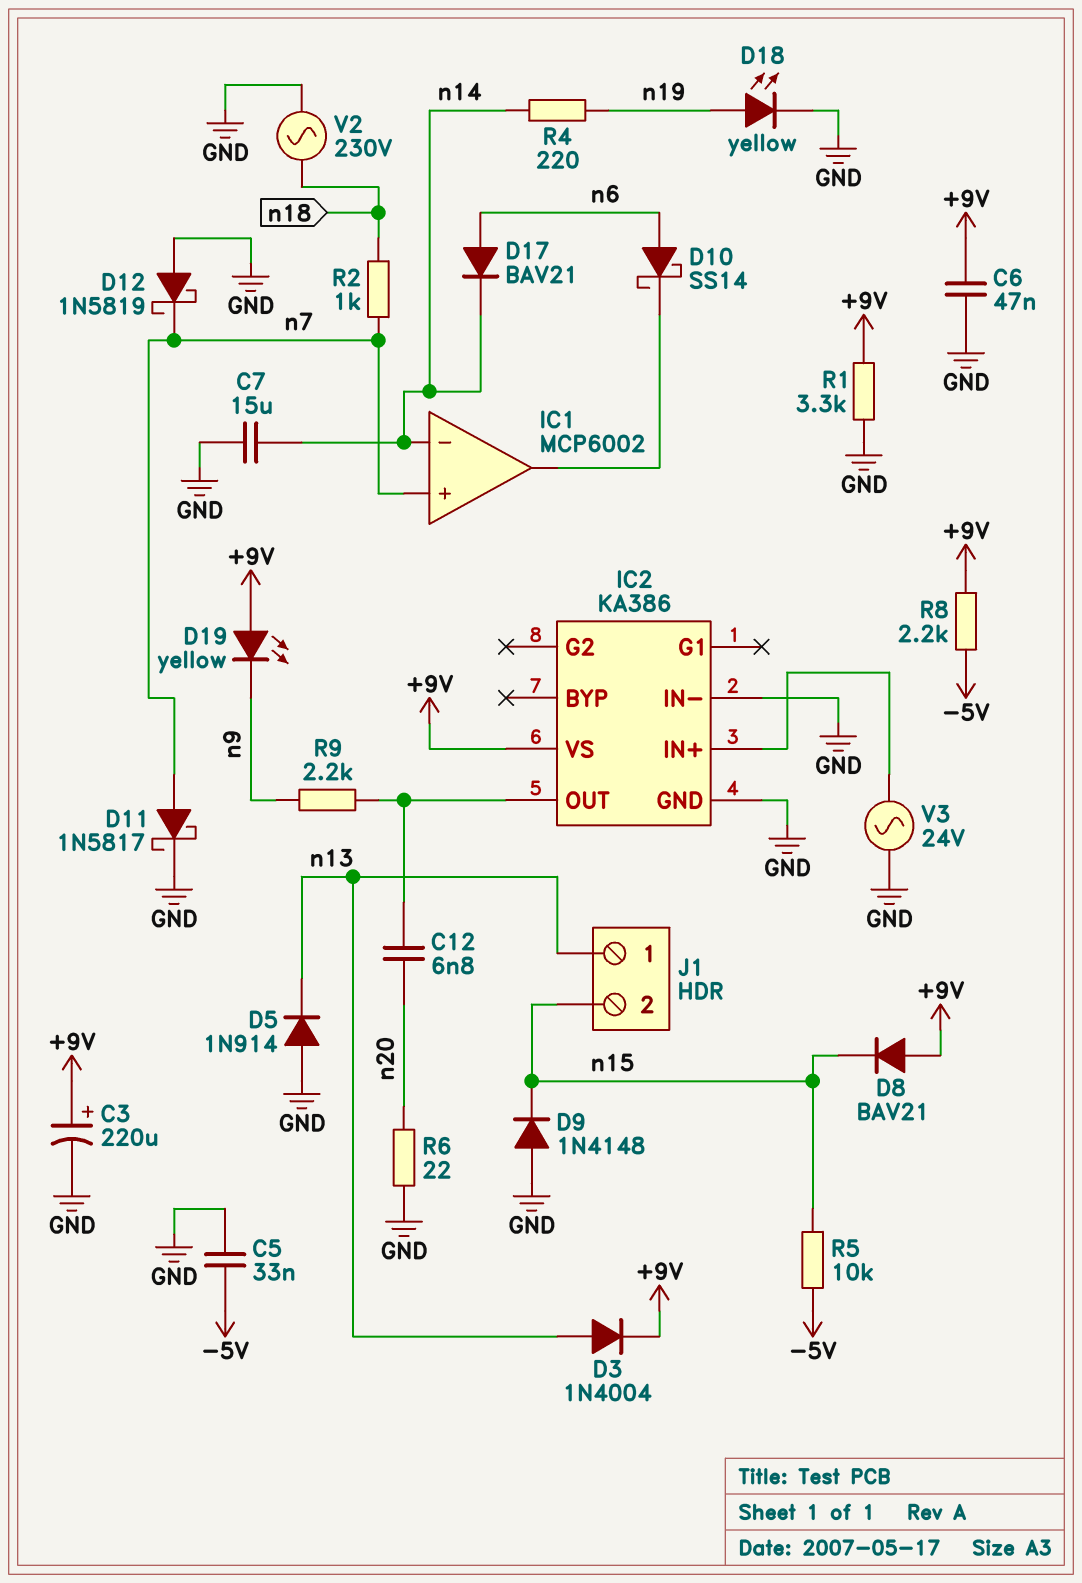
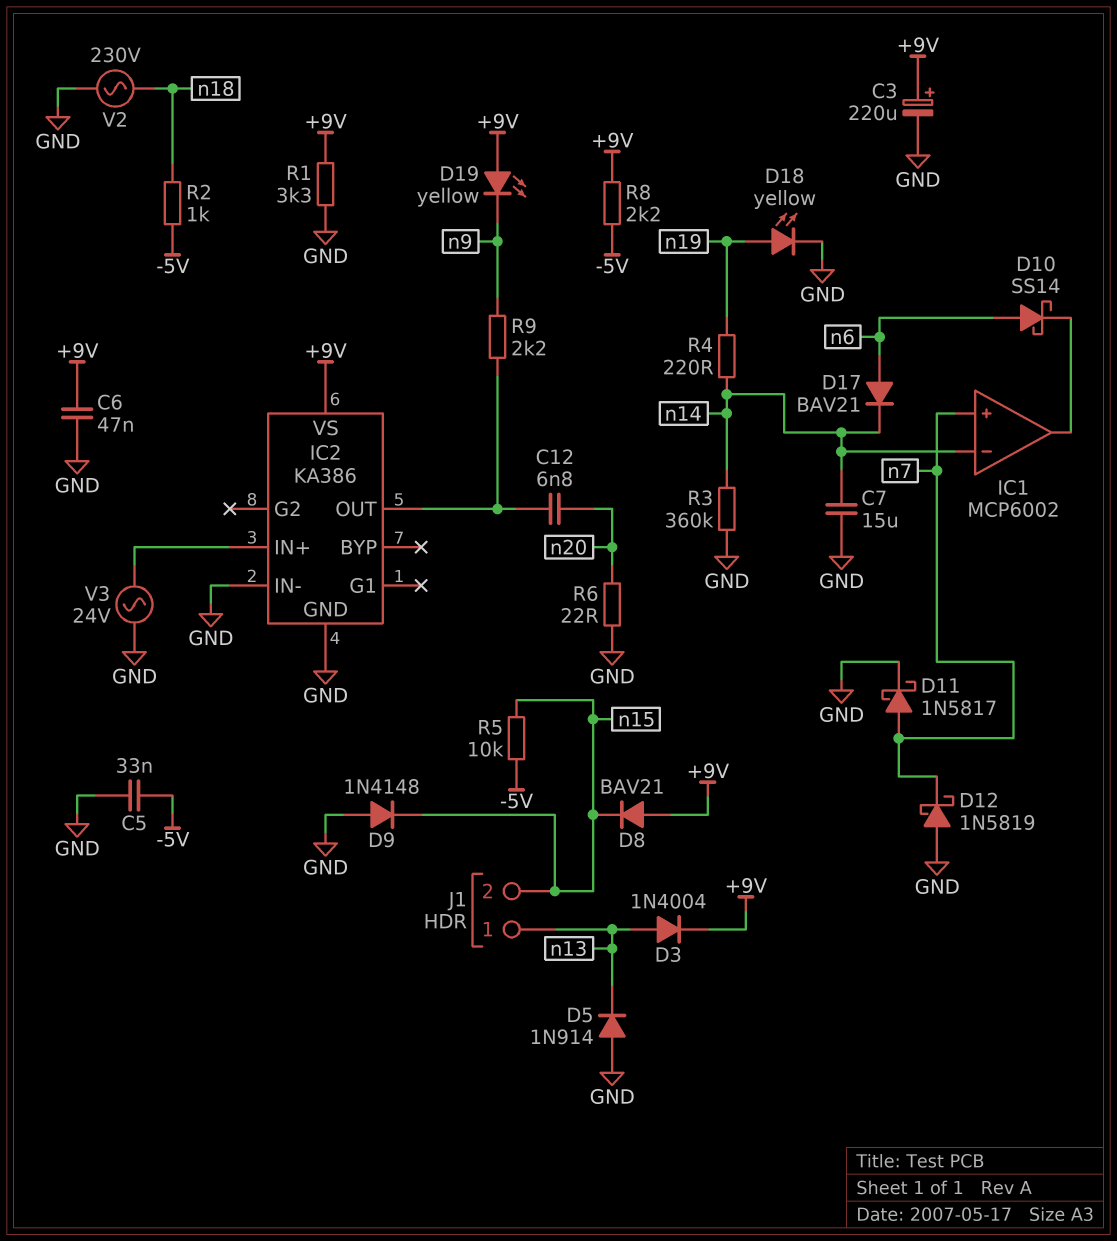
R2: 1k (n7, n18) -> 1k (-5V, n18)
R3: none -> 360k (GND, n14)

